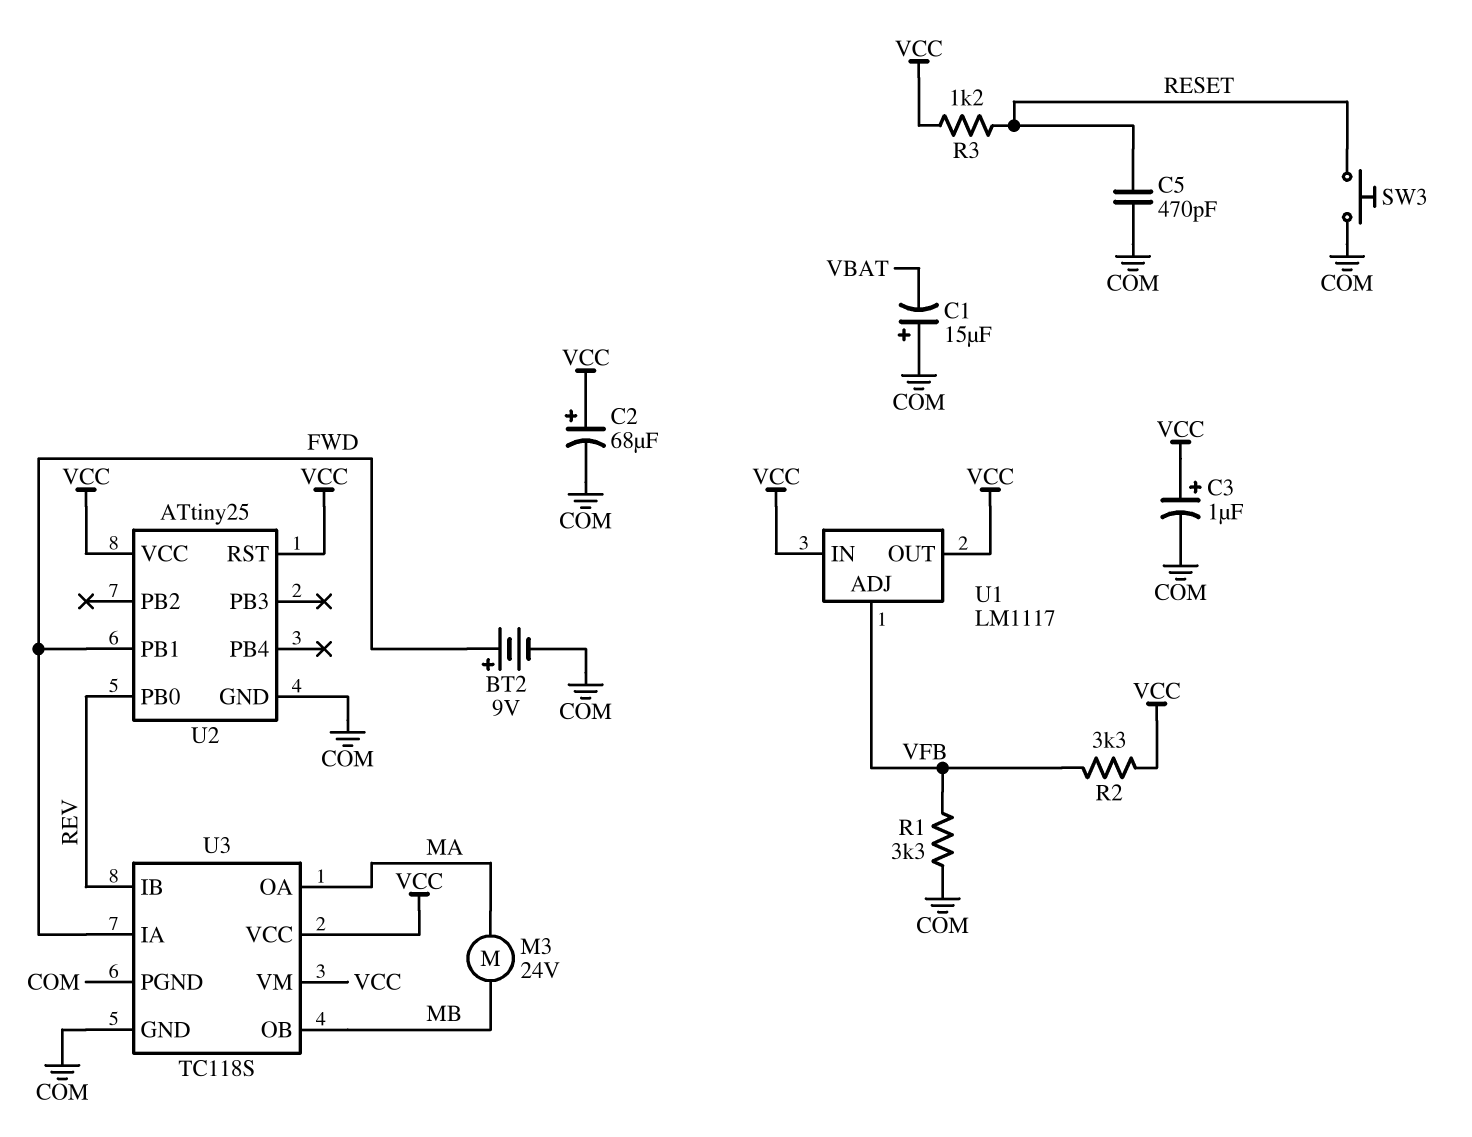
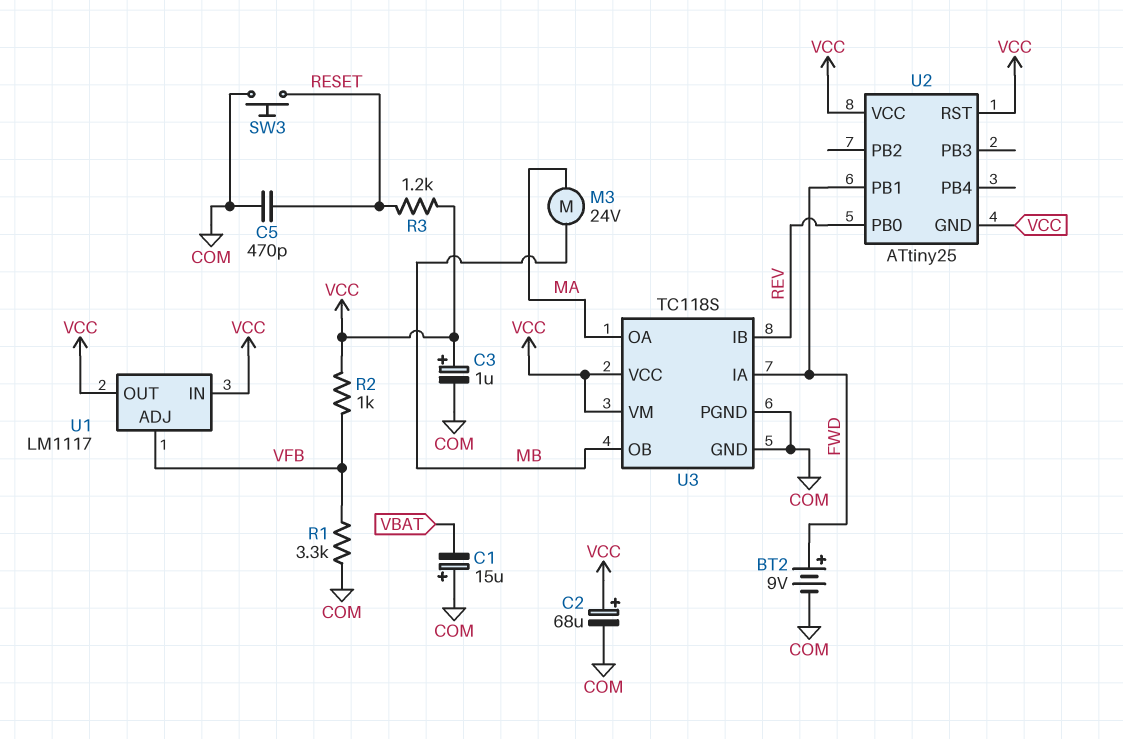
R2: 3.3k (VCC, VFB) -> 1k (VCC, VFB)
U2 pin GND: COM -> VCC

